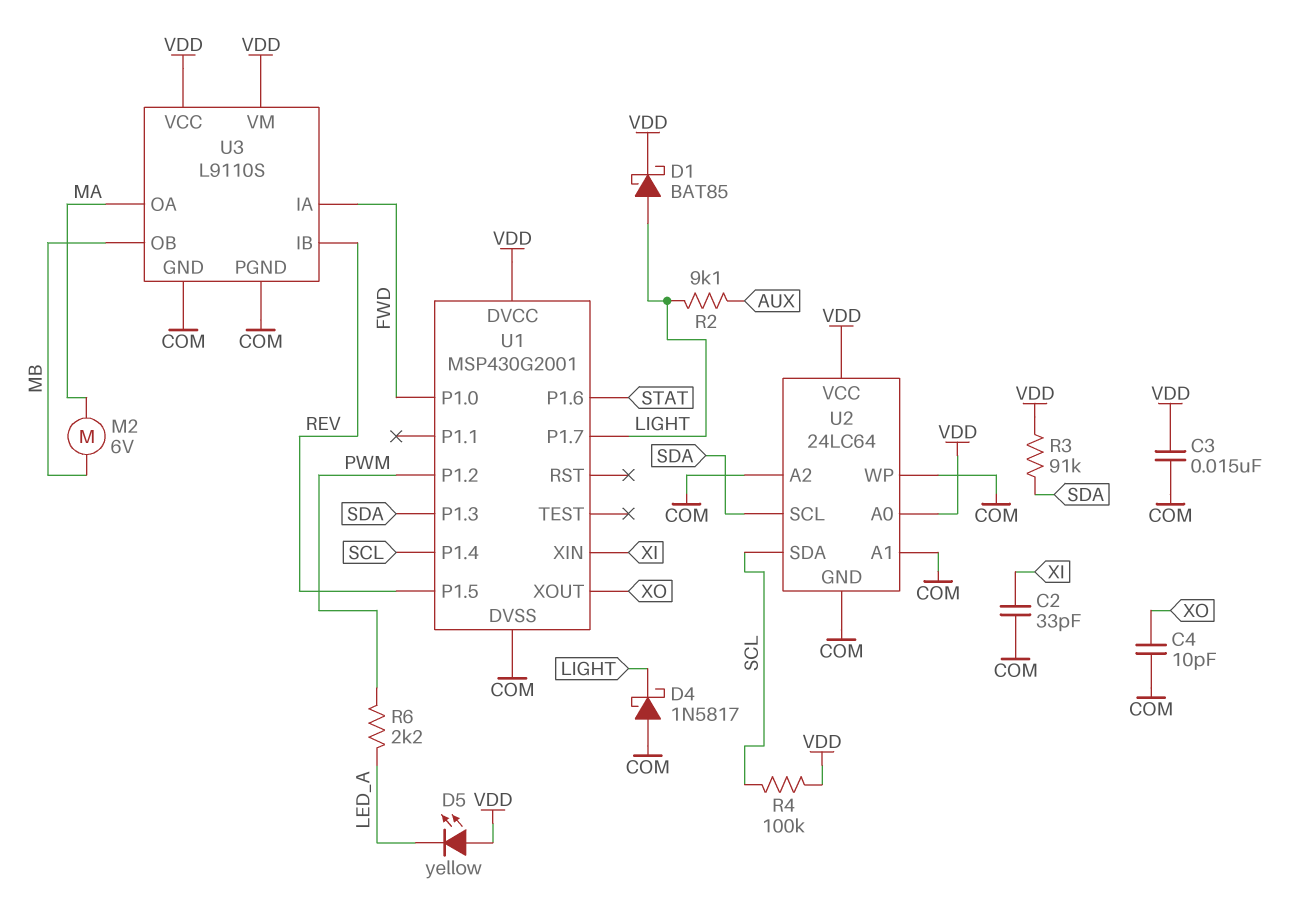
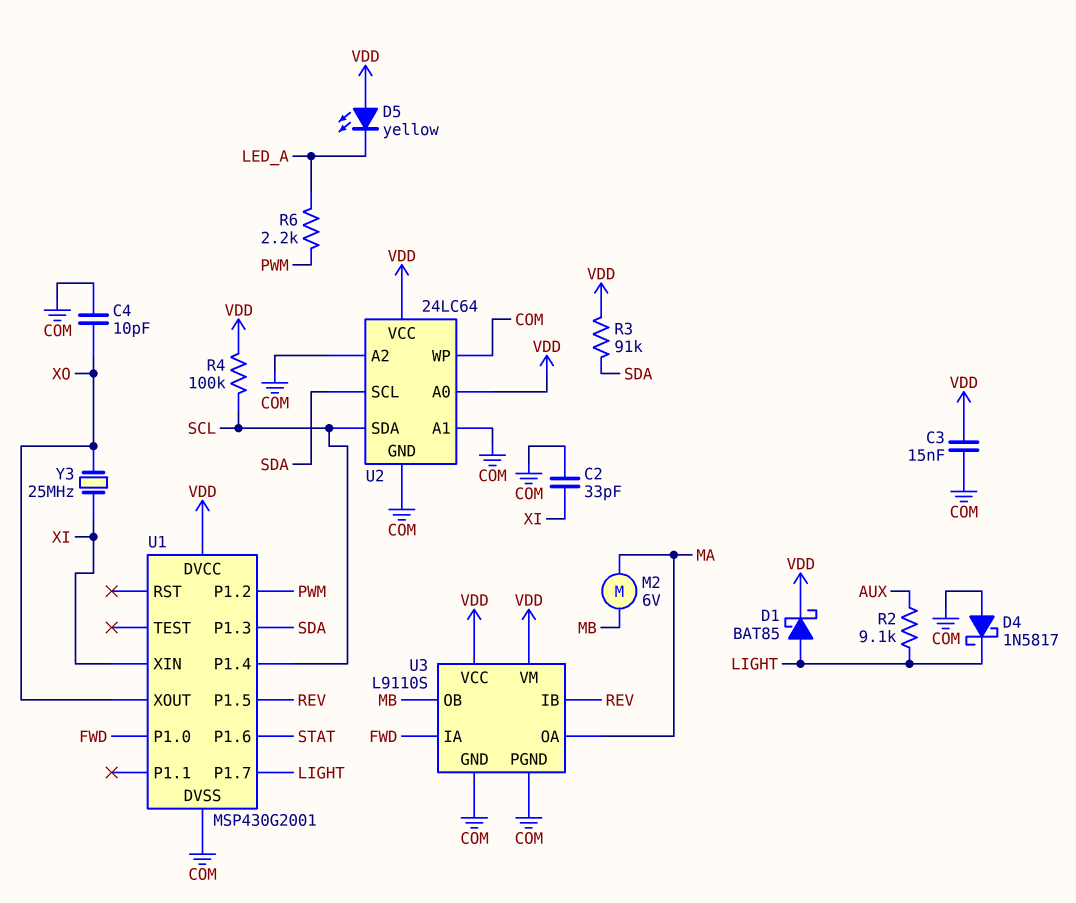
Y3: none -> 25MHz (XI, XO)

